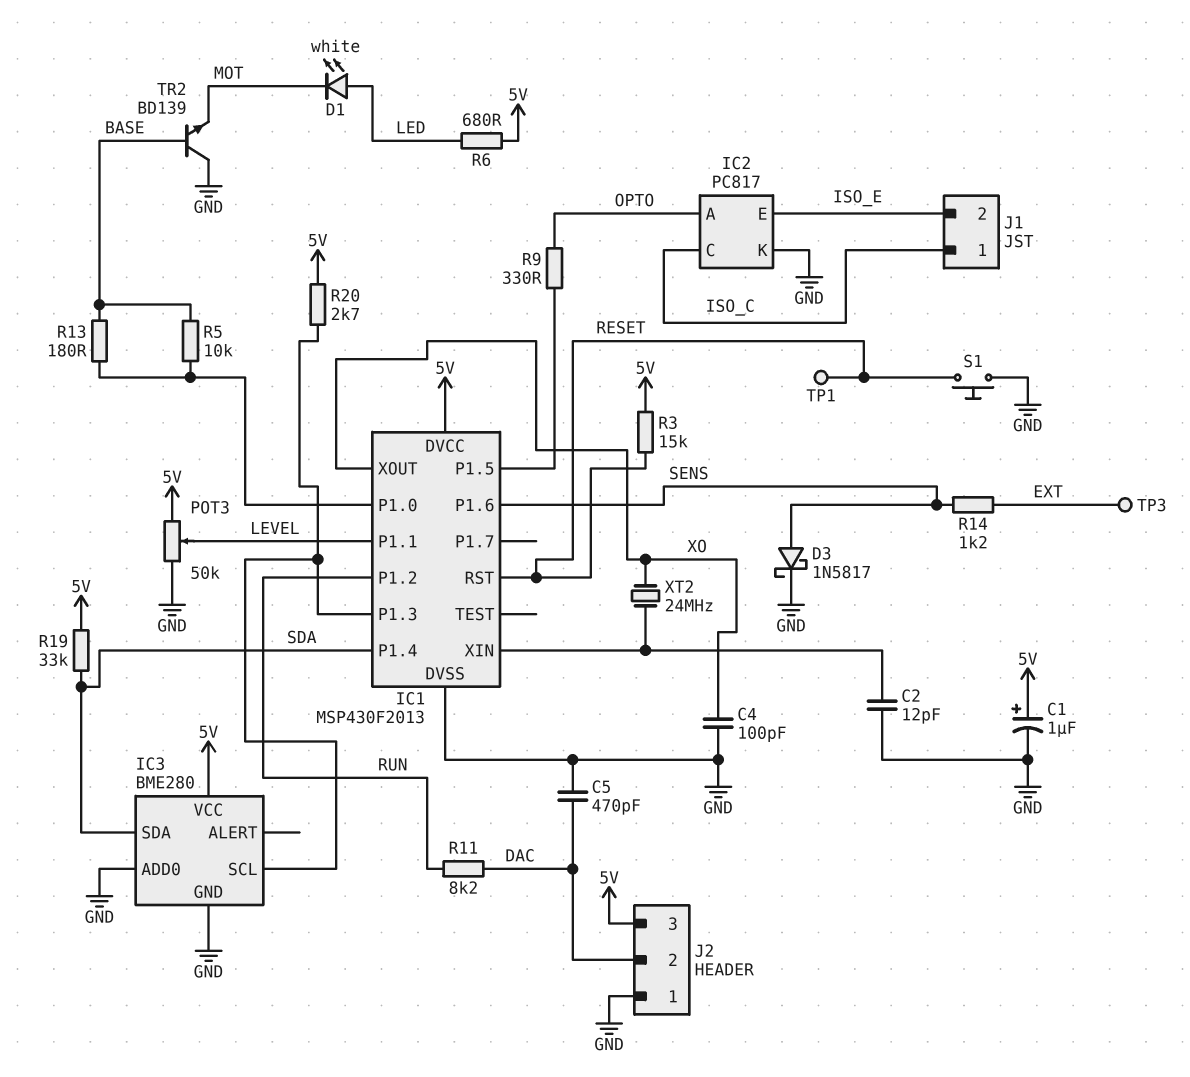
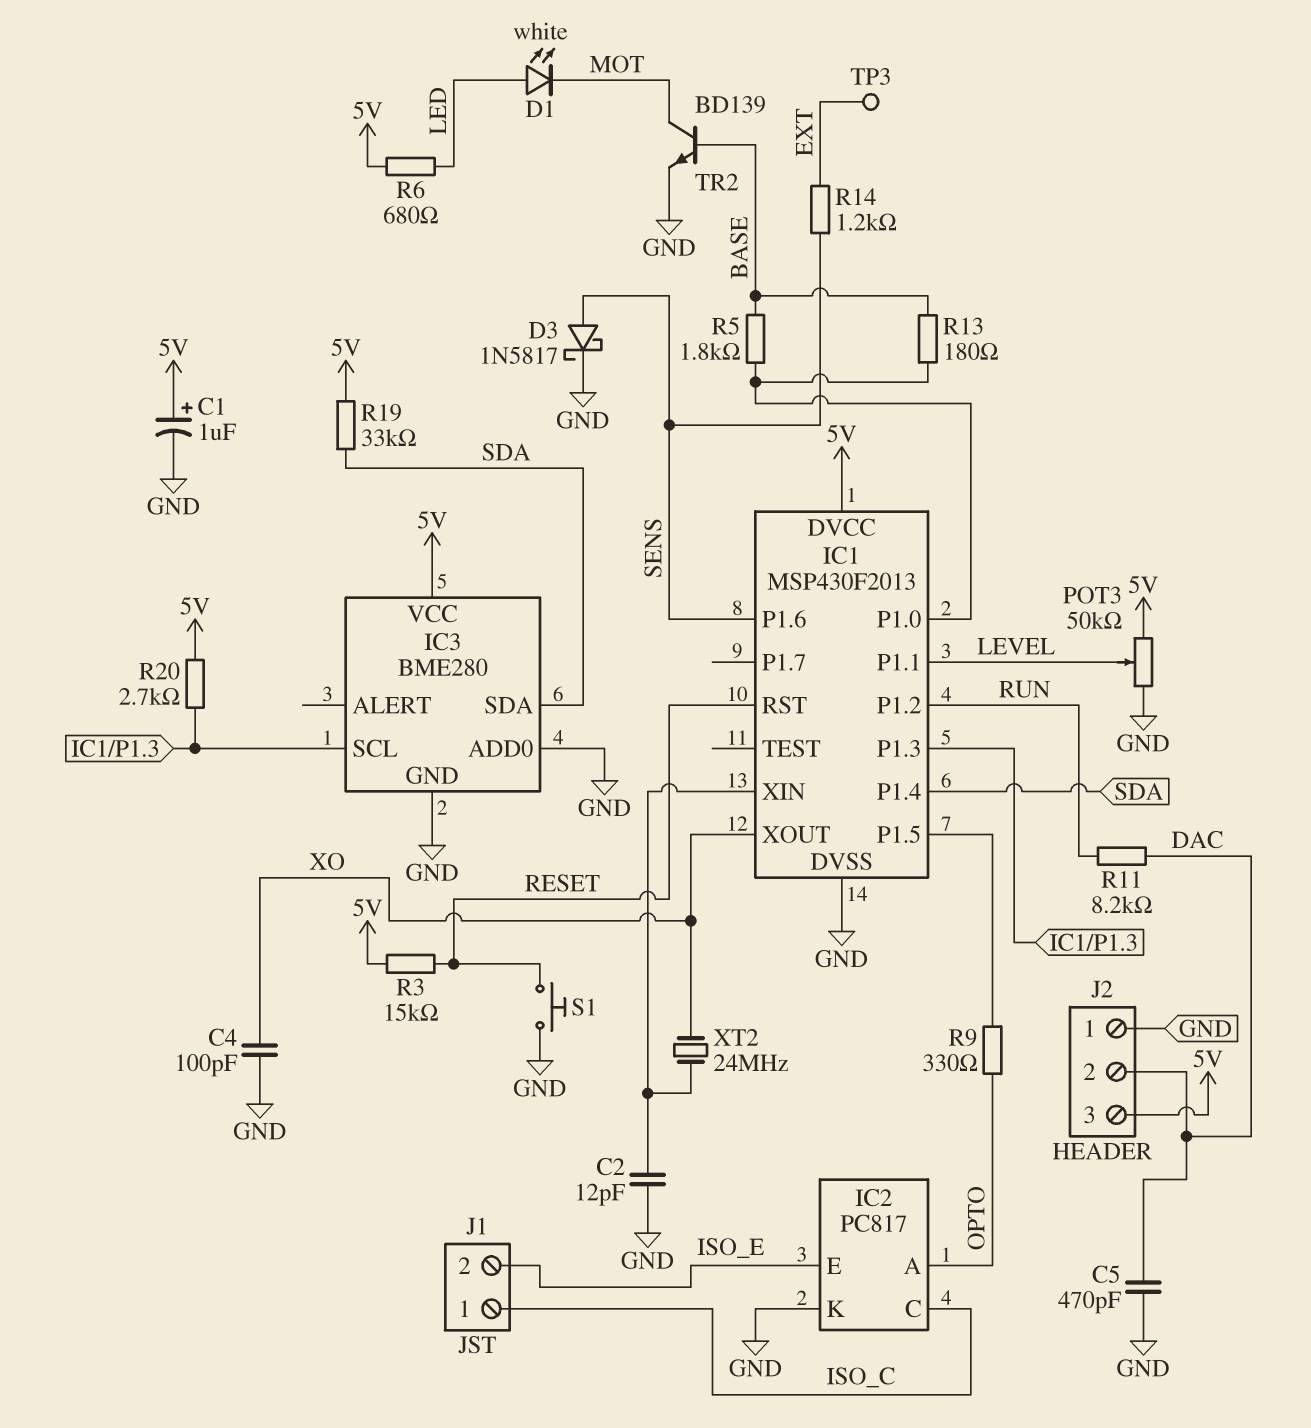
R5: 10k (BASE, IC1/P1.0) -> 1.8k (BASE, IC1/P1.0)
TP1: test point (RESET) -> none
TR2: NPN BD139 (B BASE, C GND, E MOT) -> NPN BD139 (B BASE, C MOT, E GND)

